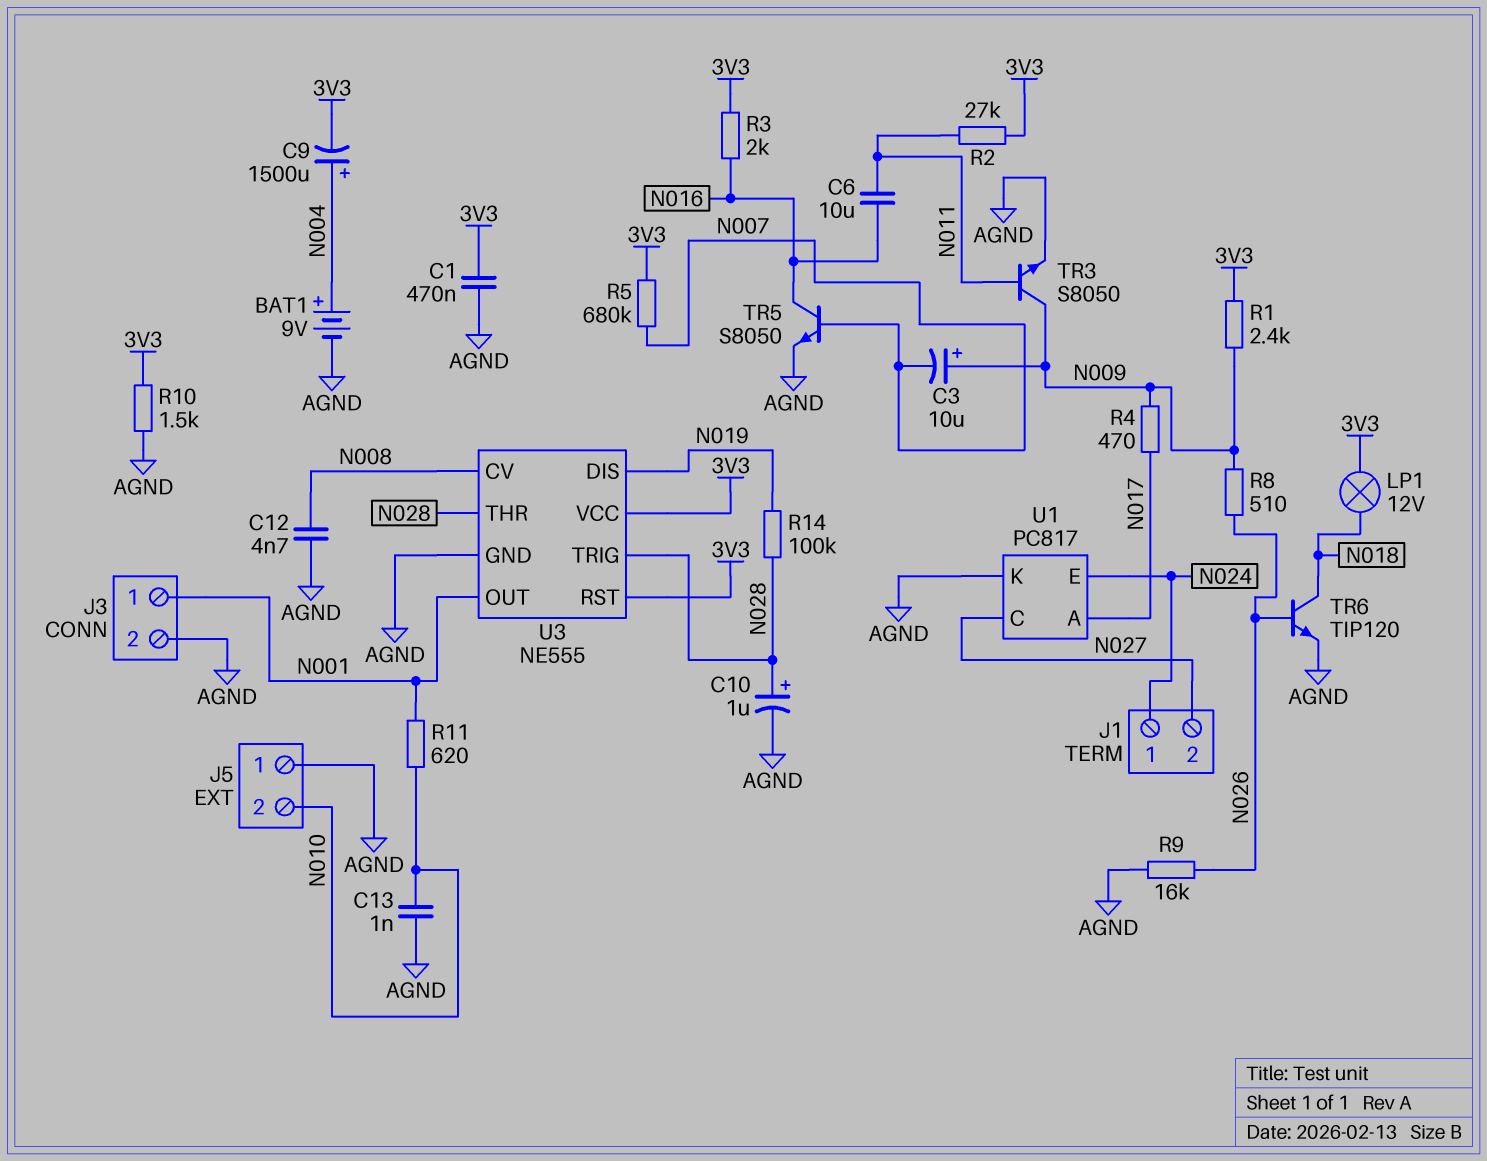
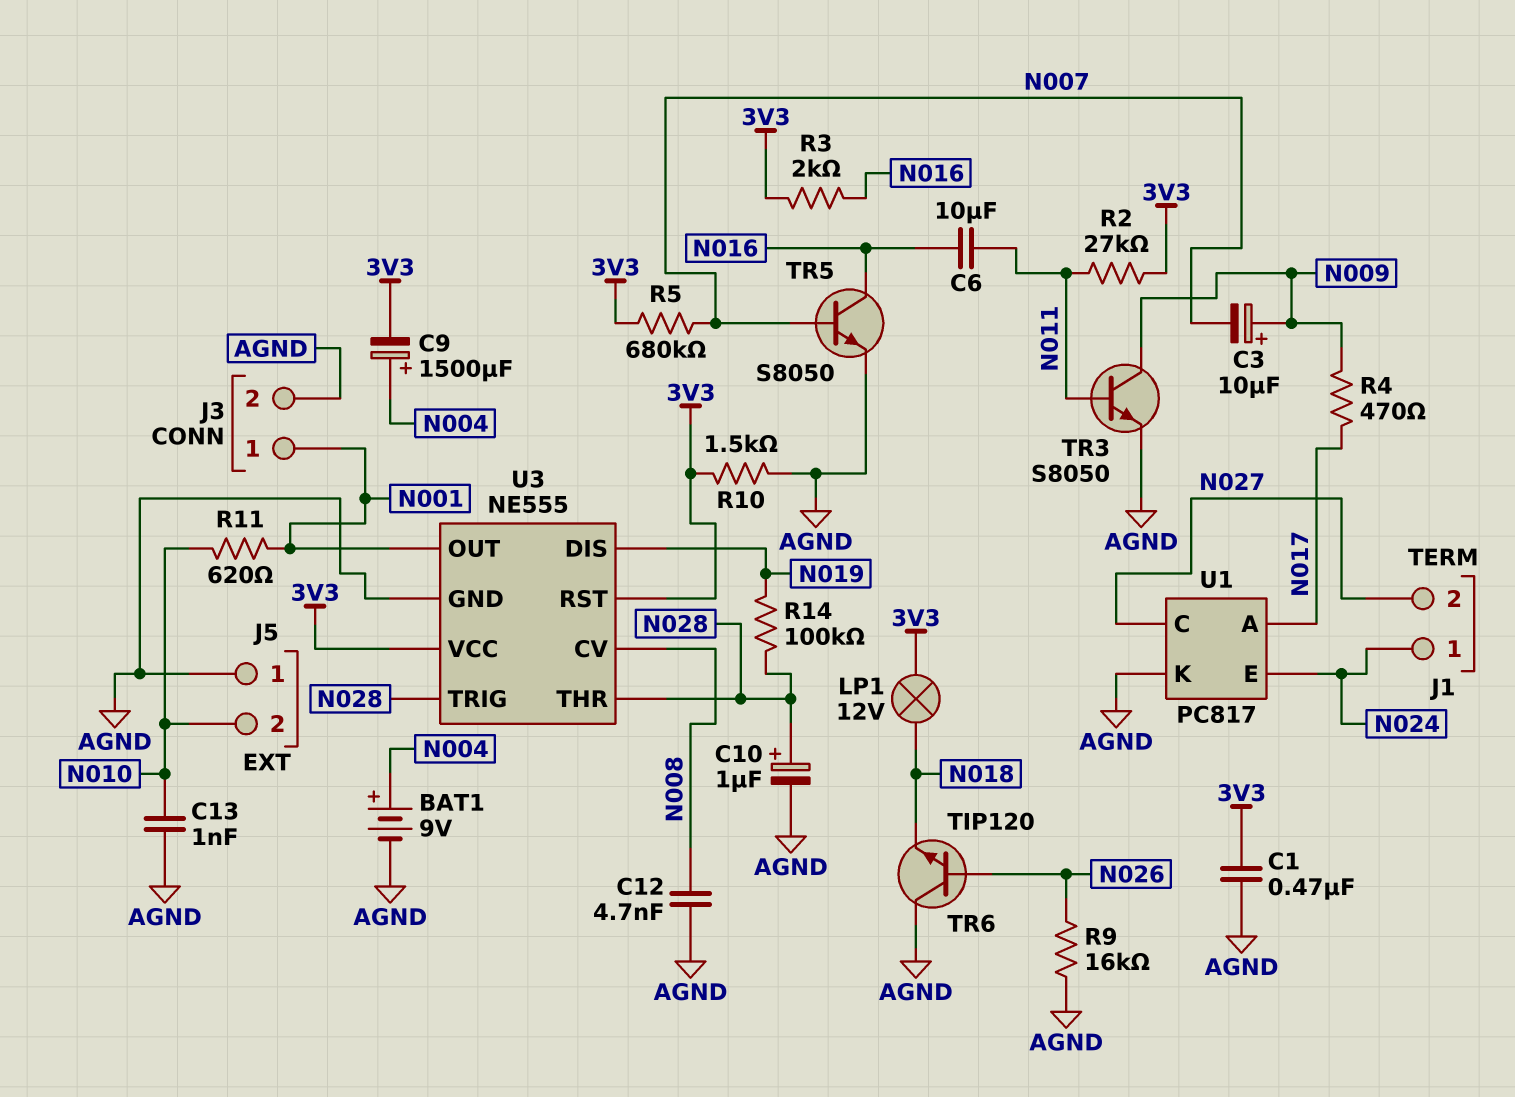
R1: 2.4k (3V3, N009) -> none
R8: 510 (N009, N026) -> none
TR6: NPN TIP120 (B N026, C N018, E AGND) -> NPN TIP120 (B N026, C AGND, E N018)

